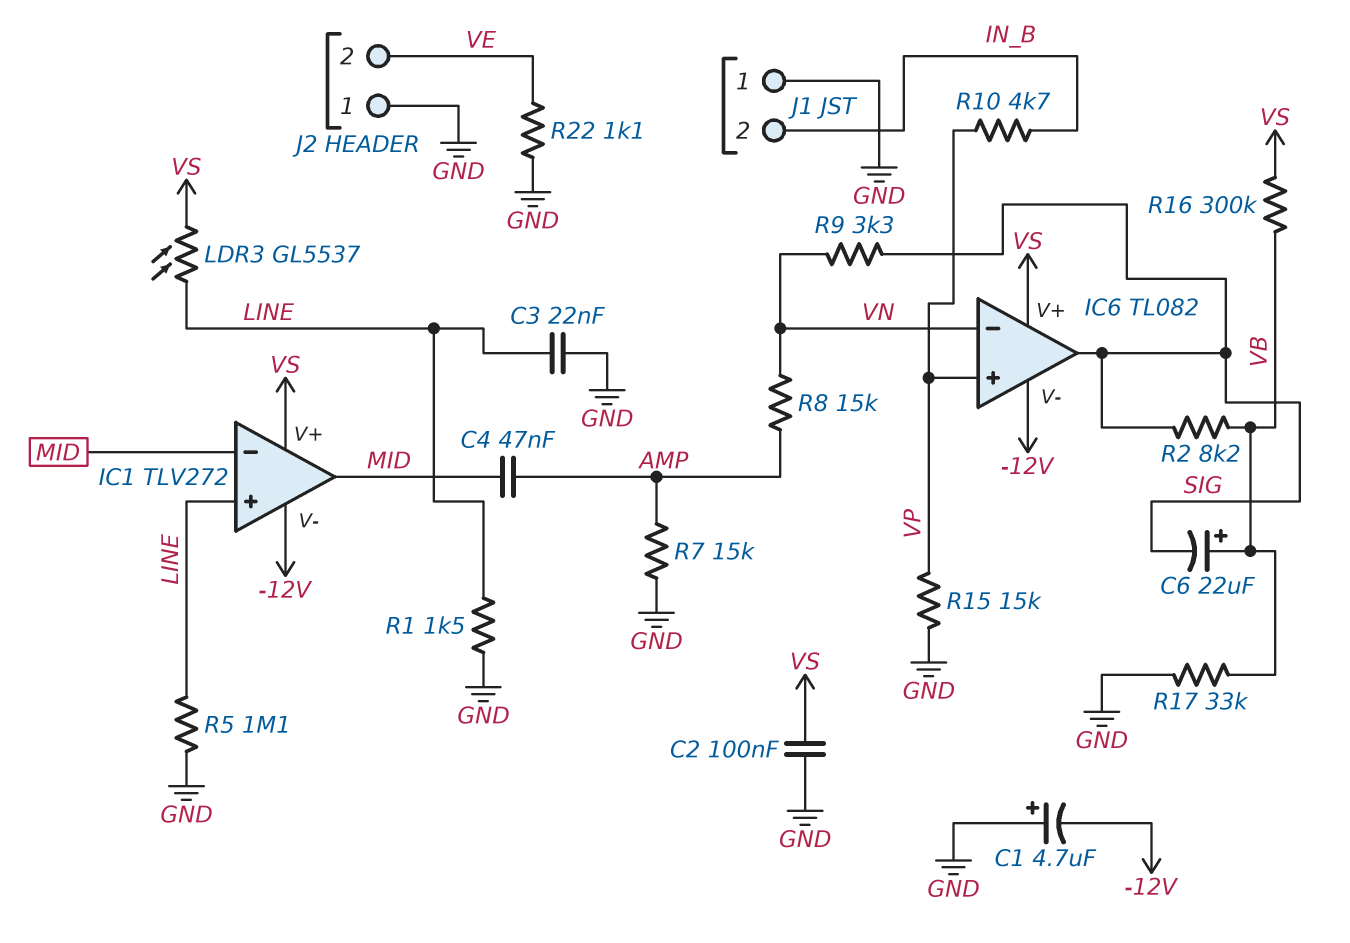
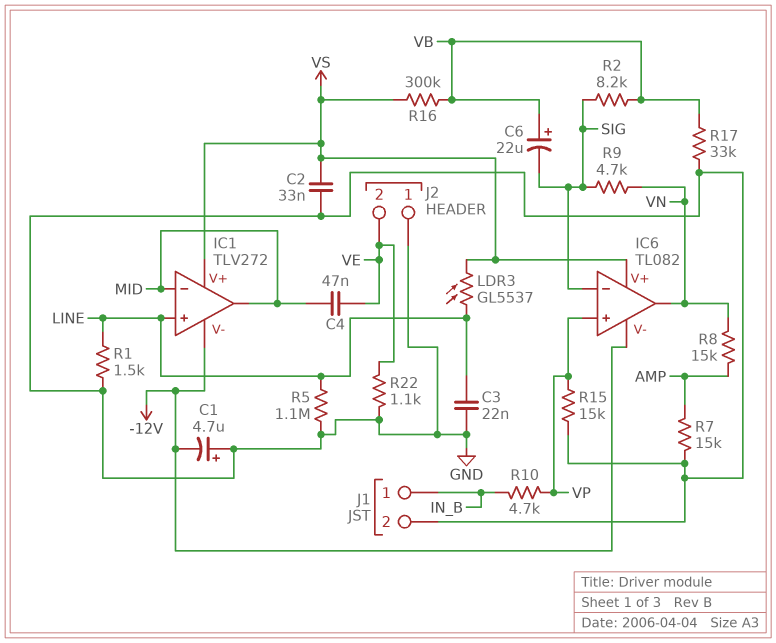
C2: 100nF (GND, VS) -> 33nF (GND, VS)
C4: 47nF (AMP, MID) -> 47nF (MID, VE)
IC6 pin in-: VN -> SIG
IC6 pin out: SIG -> VN
J1 pin 1: GND -> IN_B
J1 pin 2: IN_B -> GND
R9: 3.3k (SIG, VN) -> 4.7k (SIG, VN)

